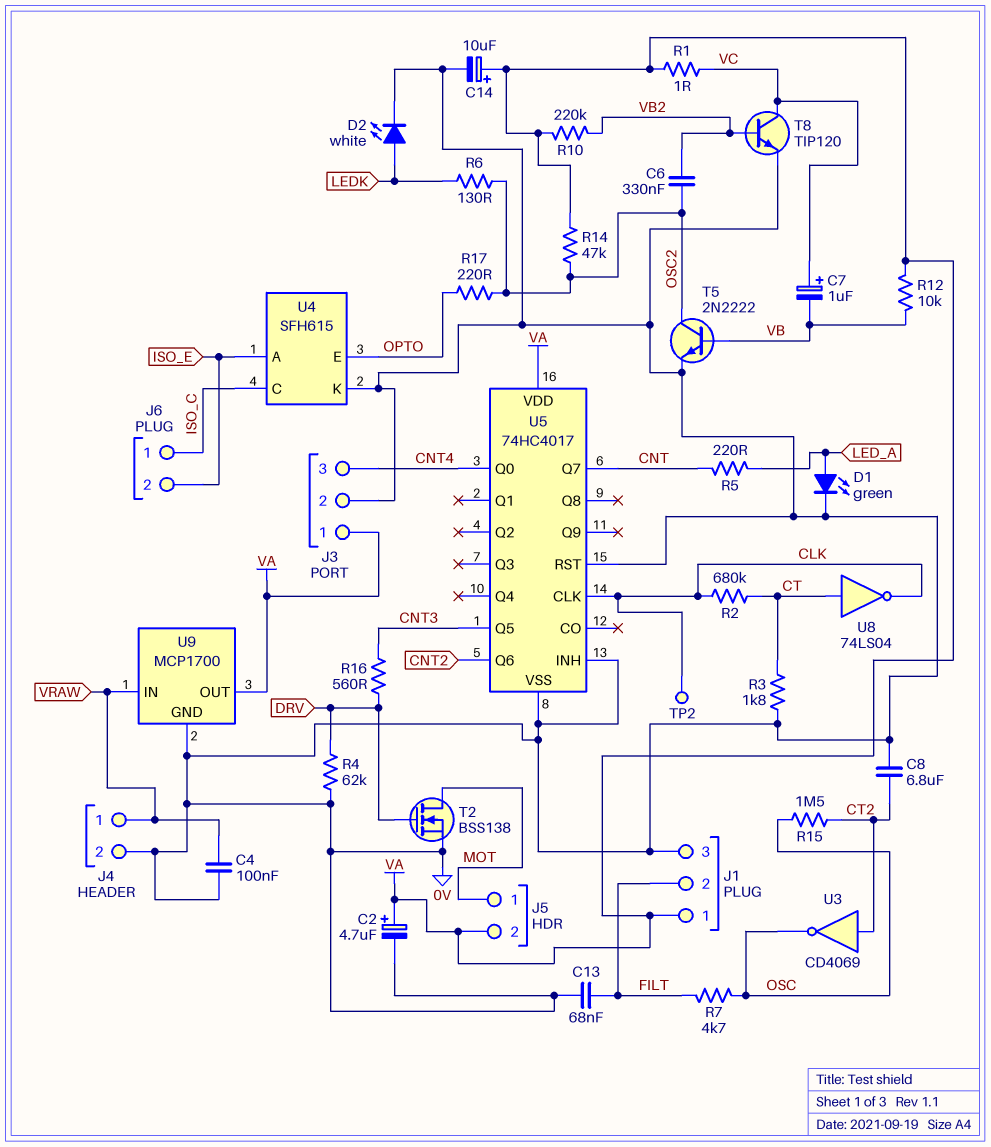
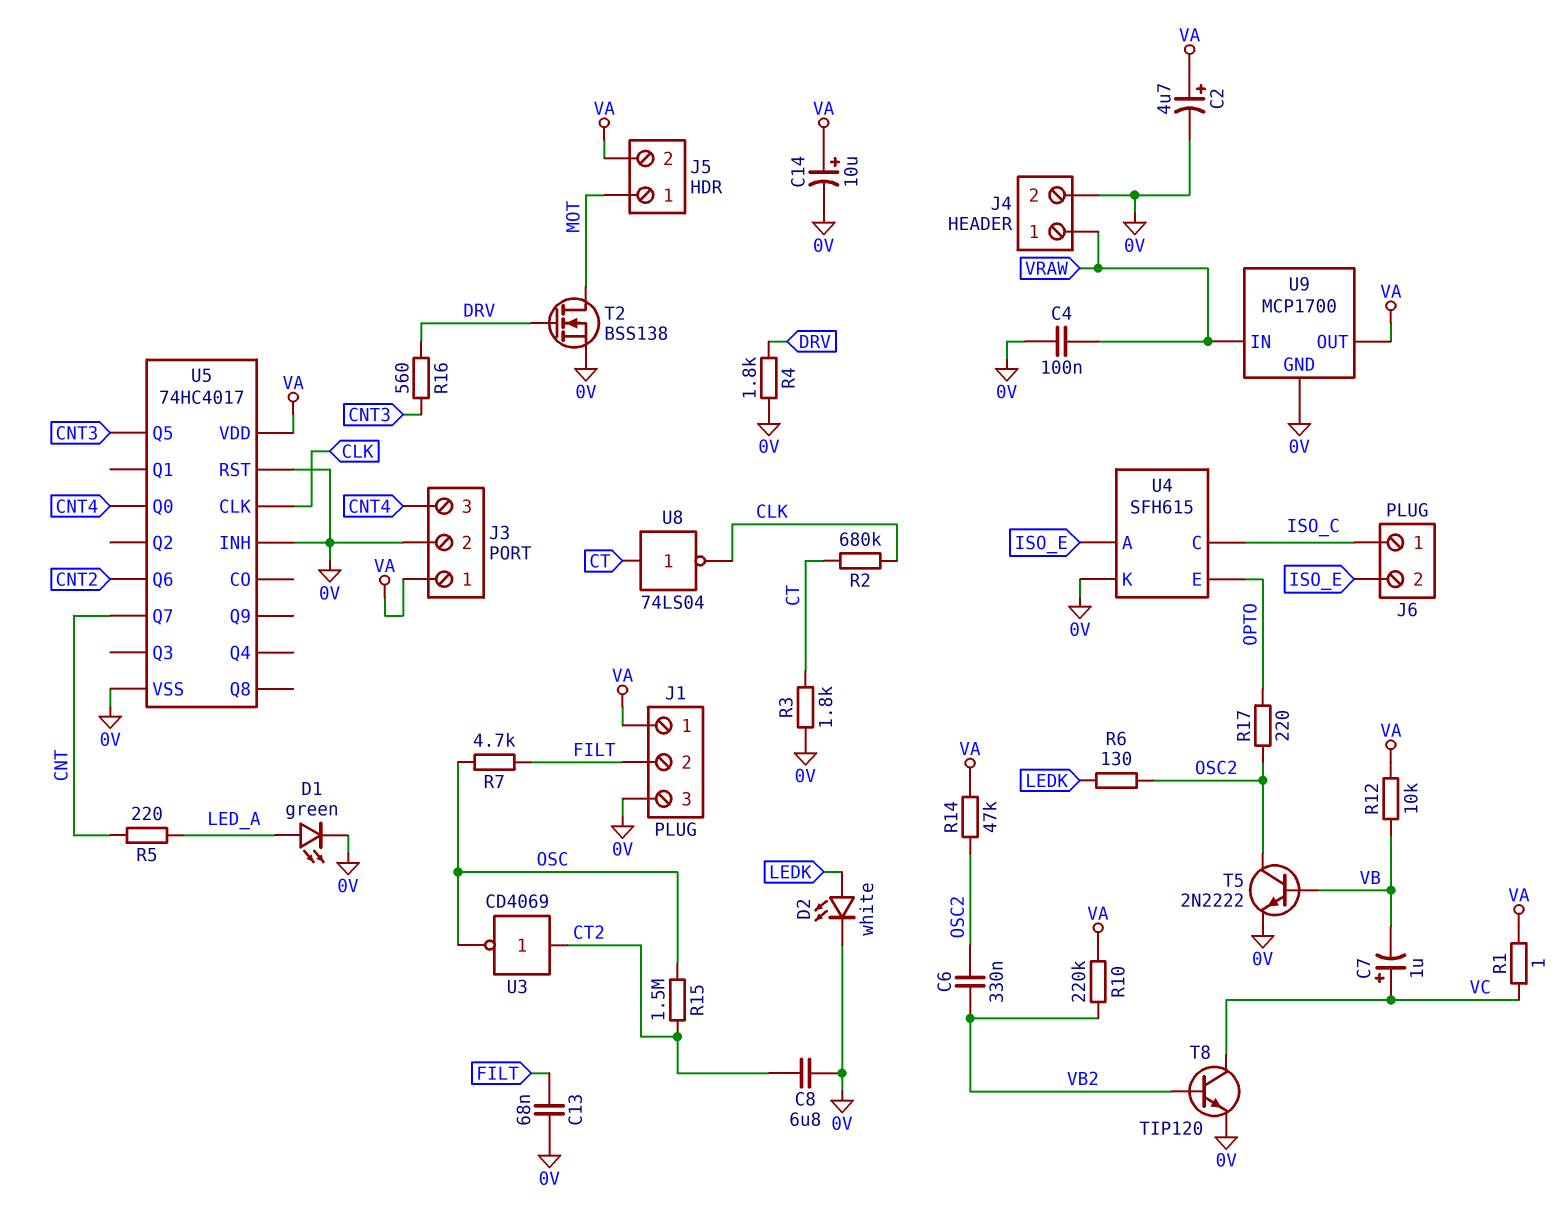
R4: 62k (0V, DRV) -> 1.8k (0V, DRV)
TP2: test point (CLK) -> none

